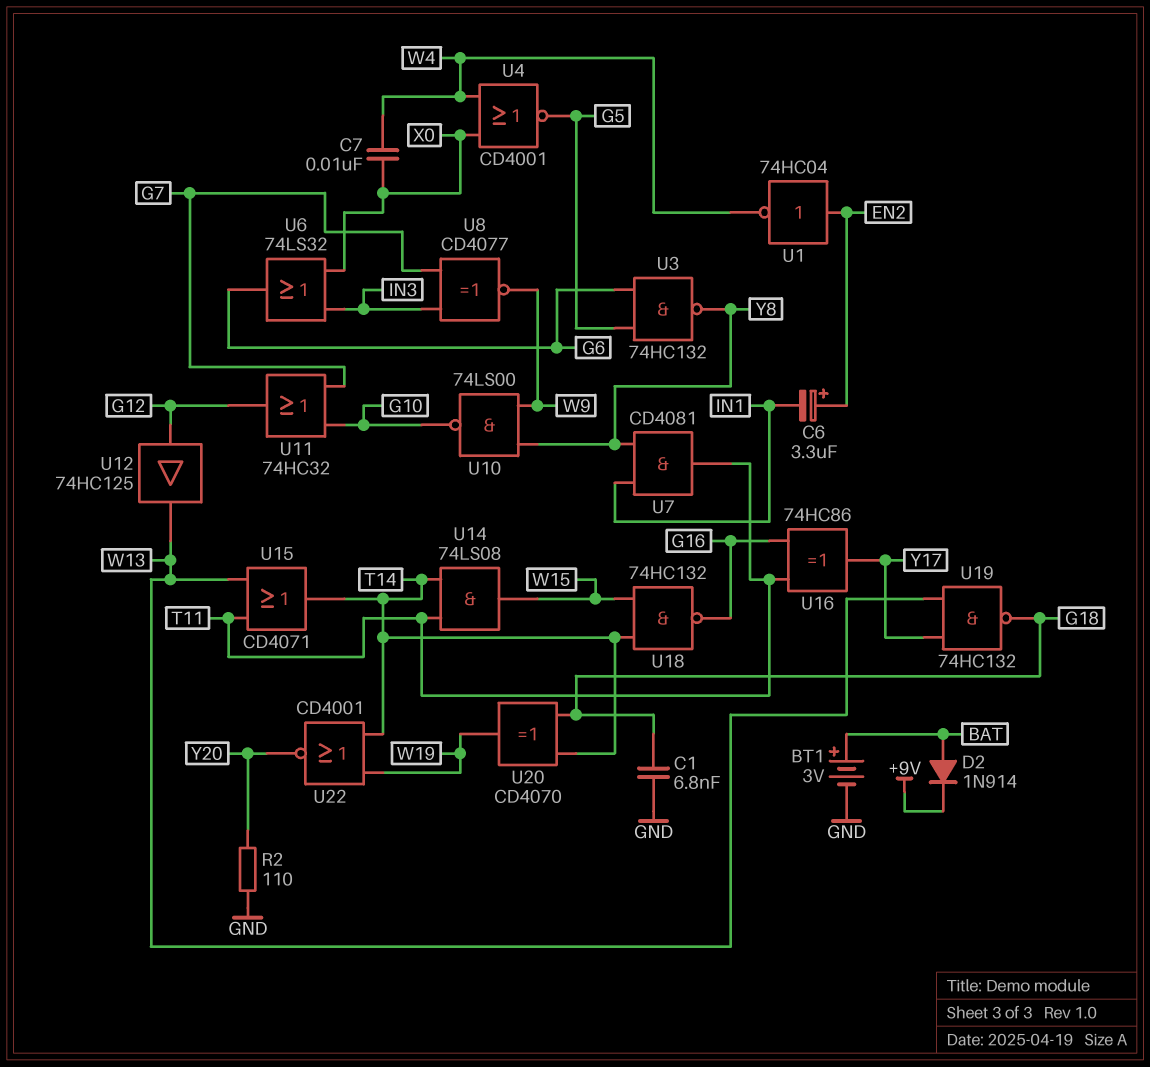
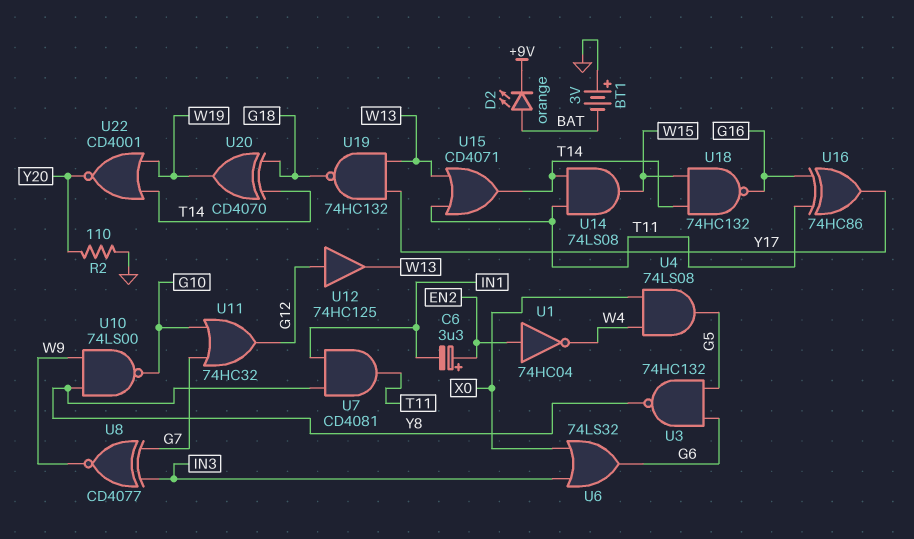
BT1: 3V (plus BAT, minus GND) -> 3V (plus GND, minus BAT)
C1: 6.8nF (G18, GND) -> none
C7: 10nF (W4, X0) -> none
D2: diode 1N914 (A BAT, K +9V) -> LED orange (A BAT, K +9V)
U4: NOR CD4001 (in W4, in X0, out G5) -> AND 74LS08 (in W4, in X0, out G5)

